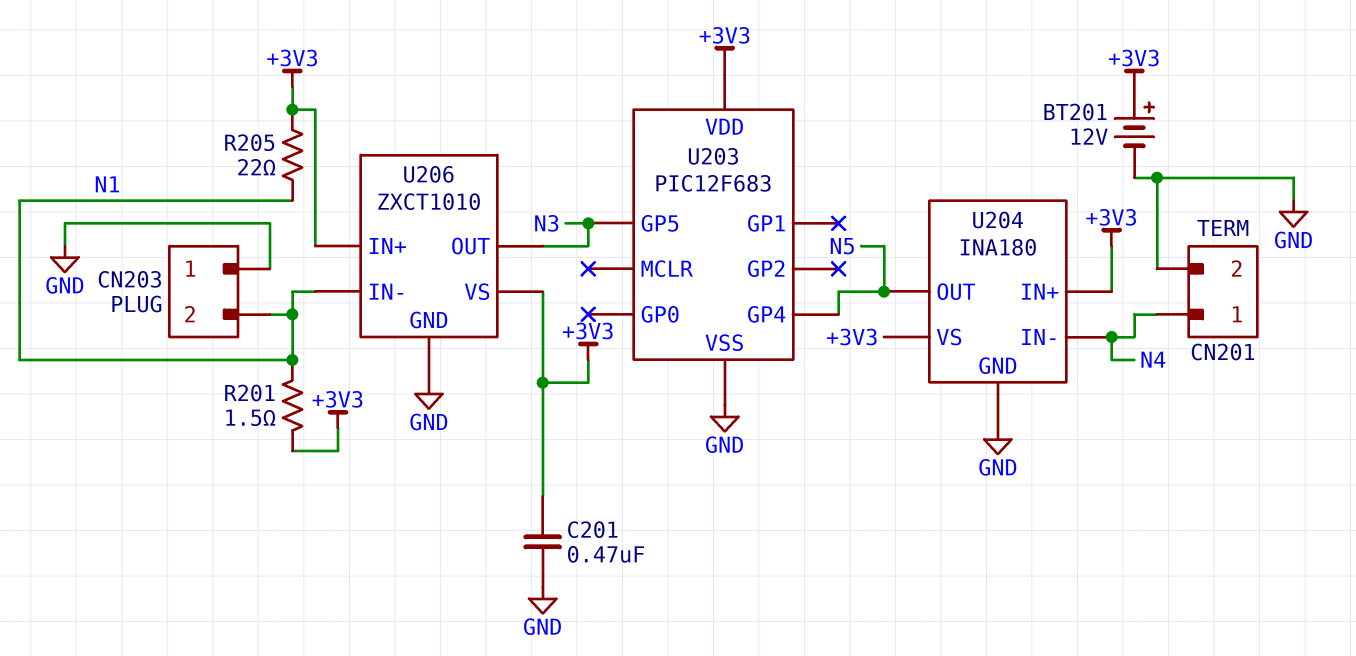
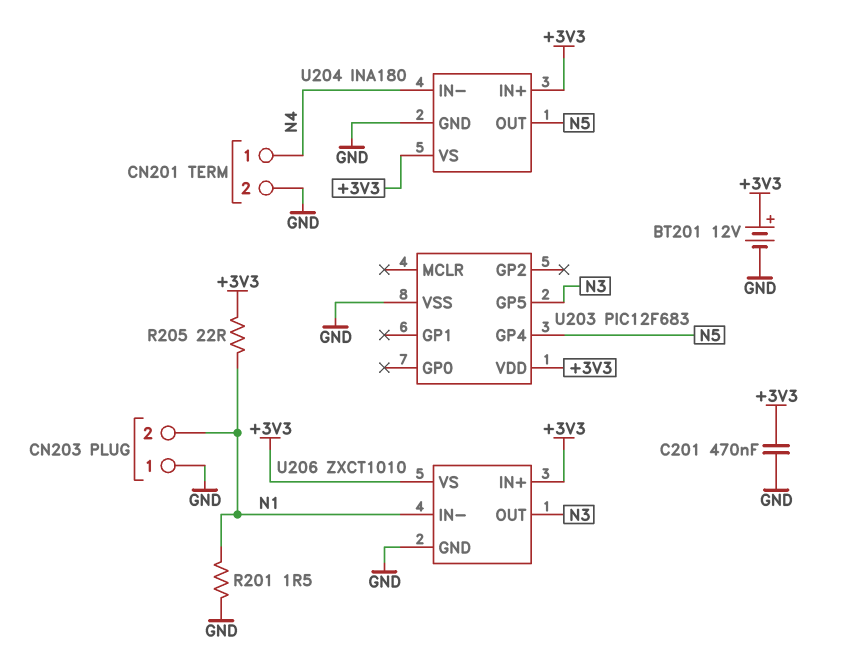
R201: 1.5 (+3V3, N1) -> 1.5 (GND, N1)

